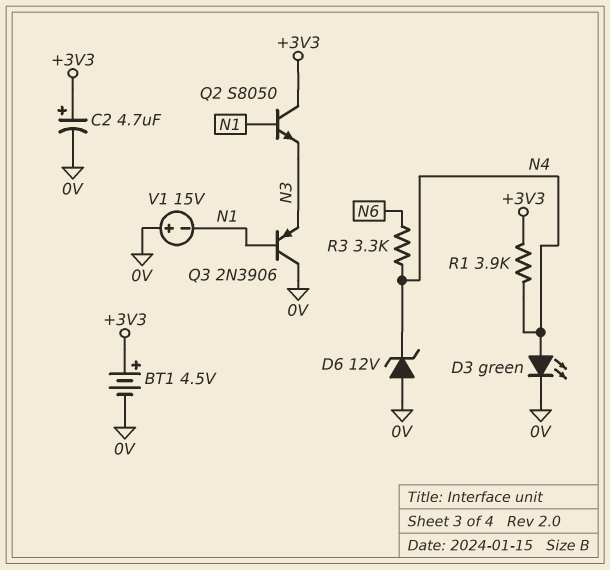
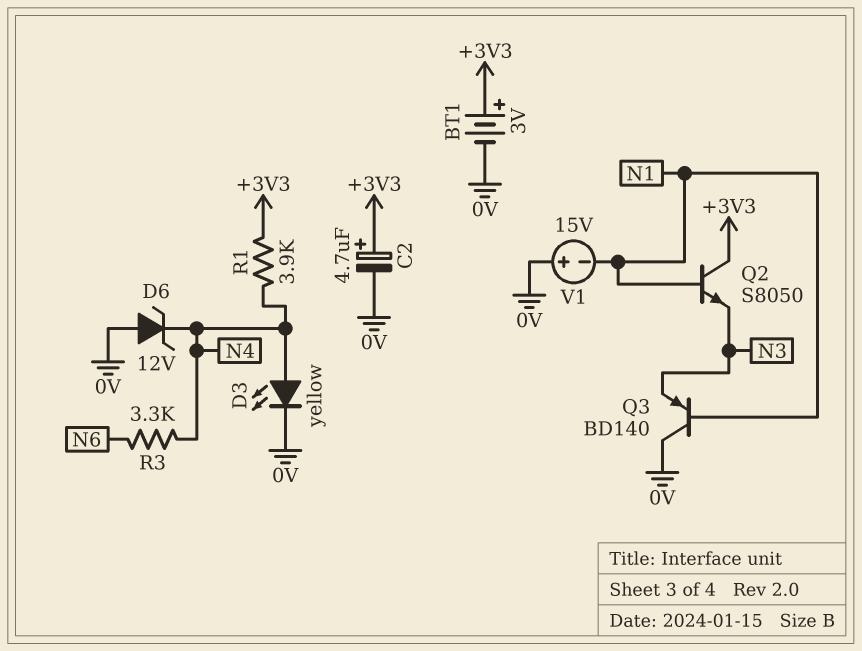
BT1: 4.5V (plus +3V3, minus 0V) -> 3V (plus +3V3, minus 0V)
D3: LED green (A N4, K 0V) -> LED yellow (A N4, K 0V)
Q3: PNP 2N3906 (B N1, C 0V, E N3) -> PNP BD140 (B N1, C 0V, E N3)

